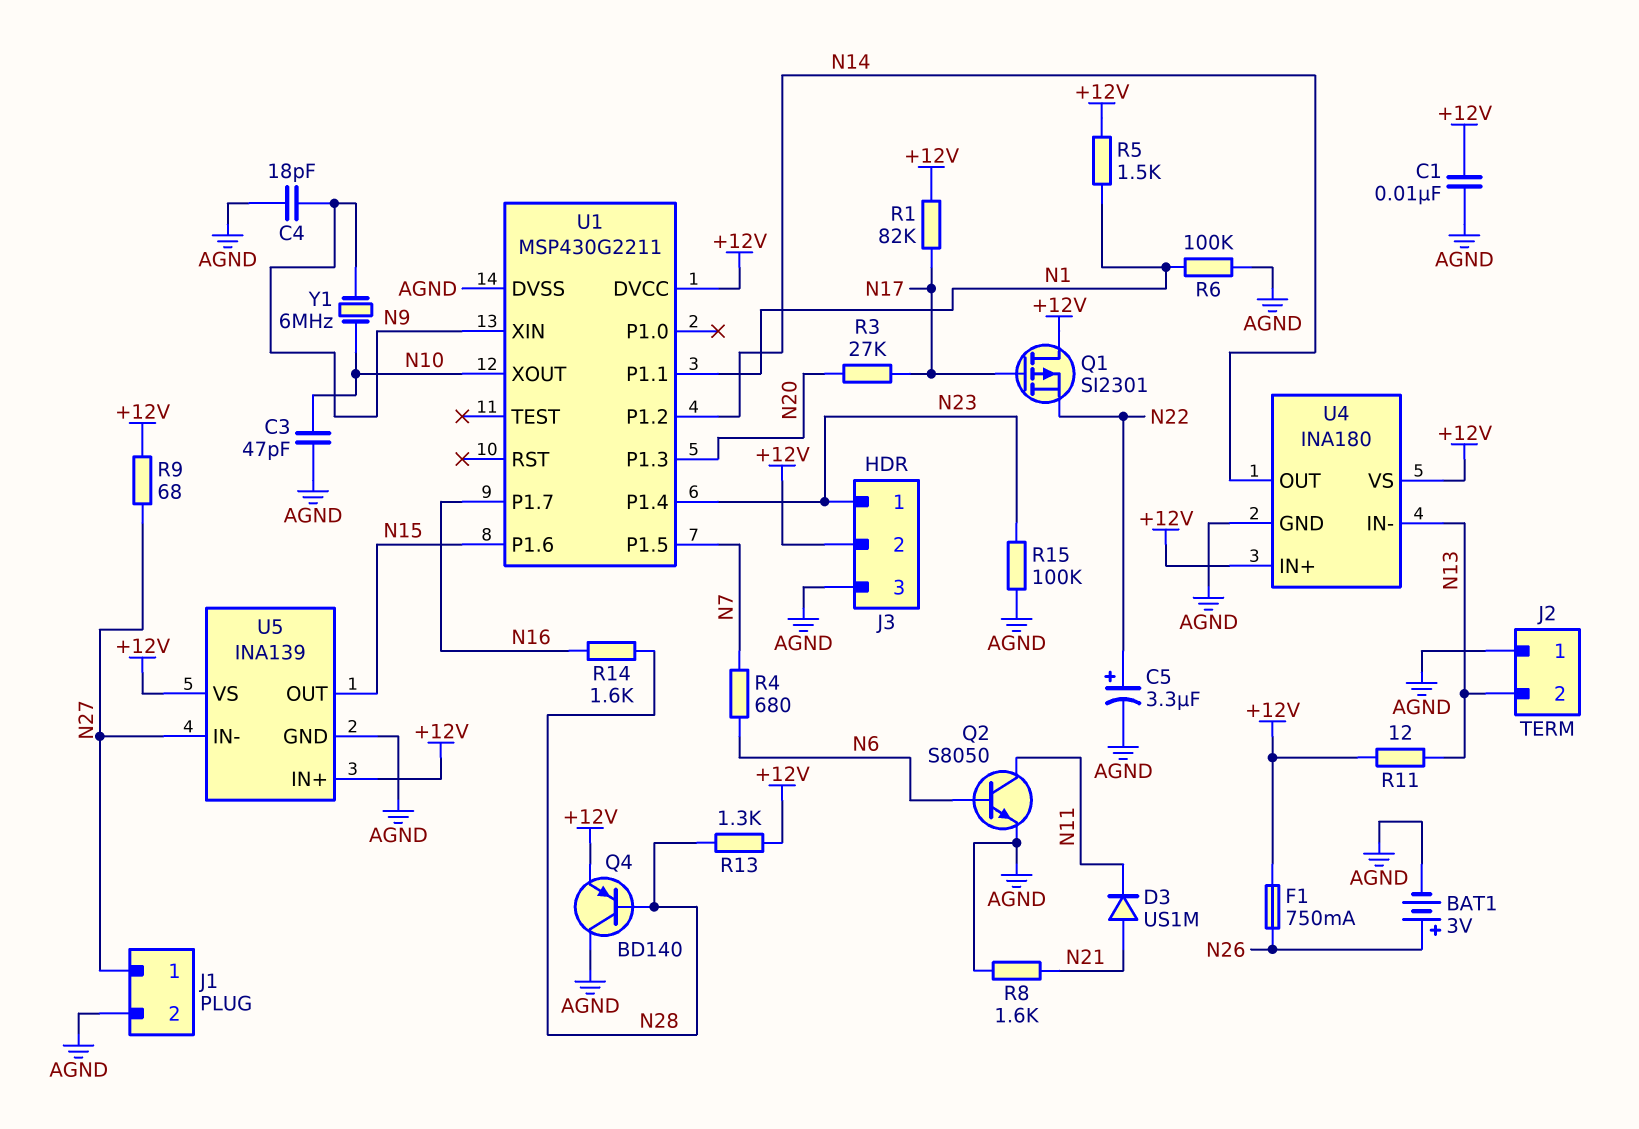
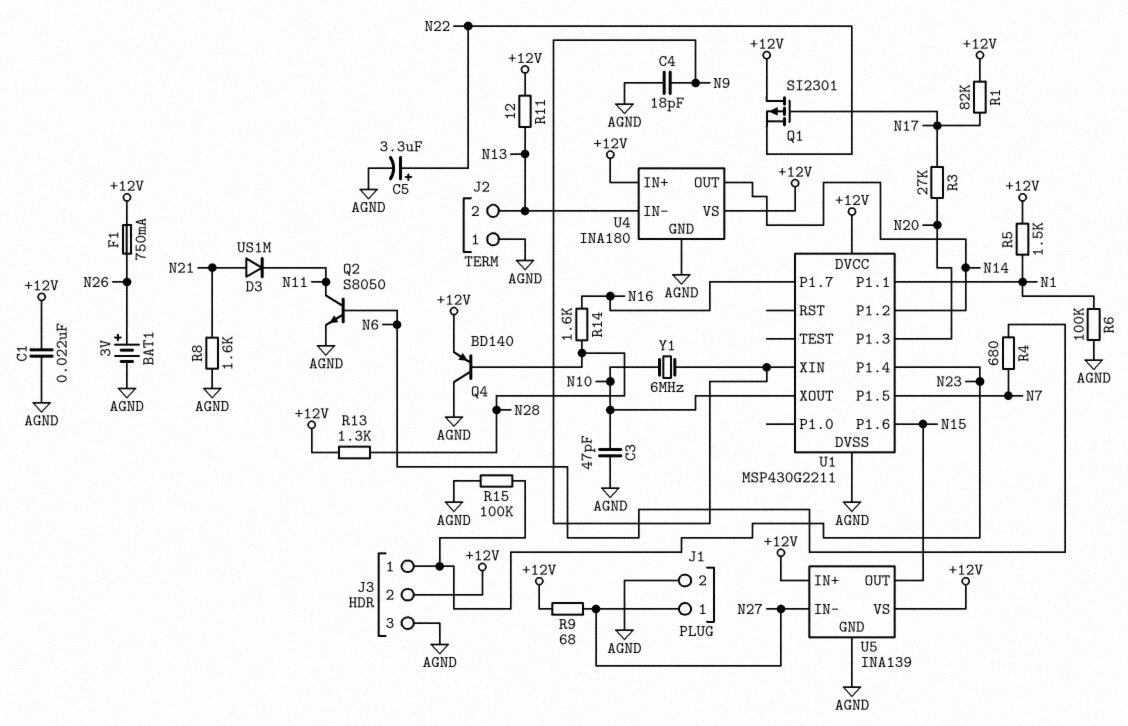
C1: 10nF (+12V, AGND) -> 22nF (+12V, AGND)

